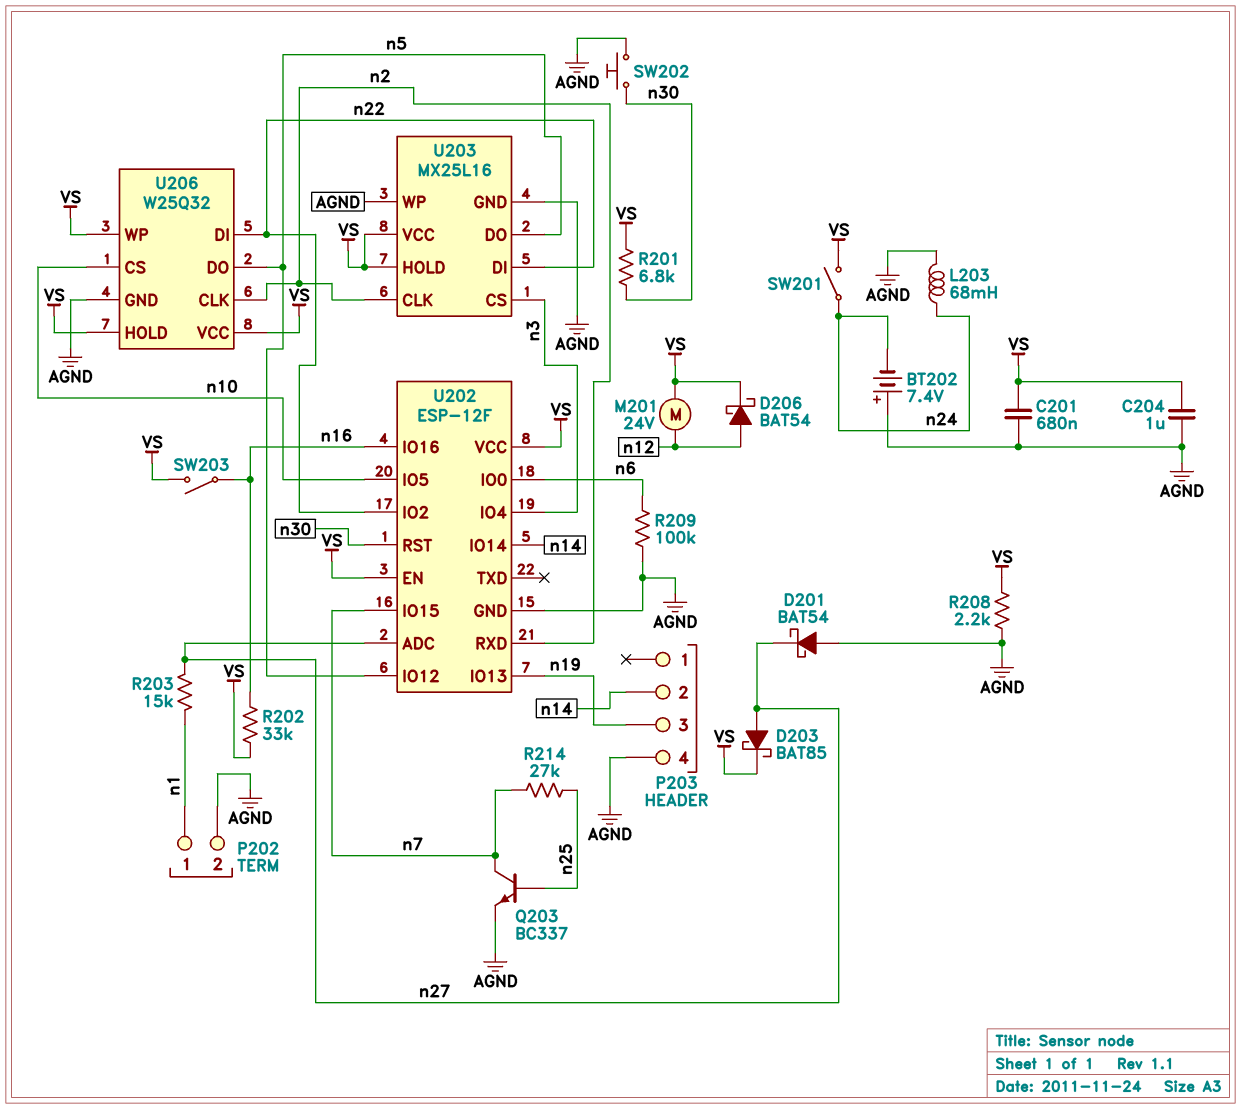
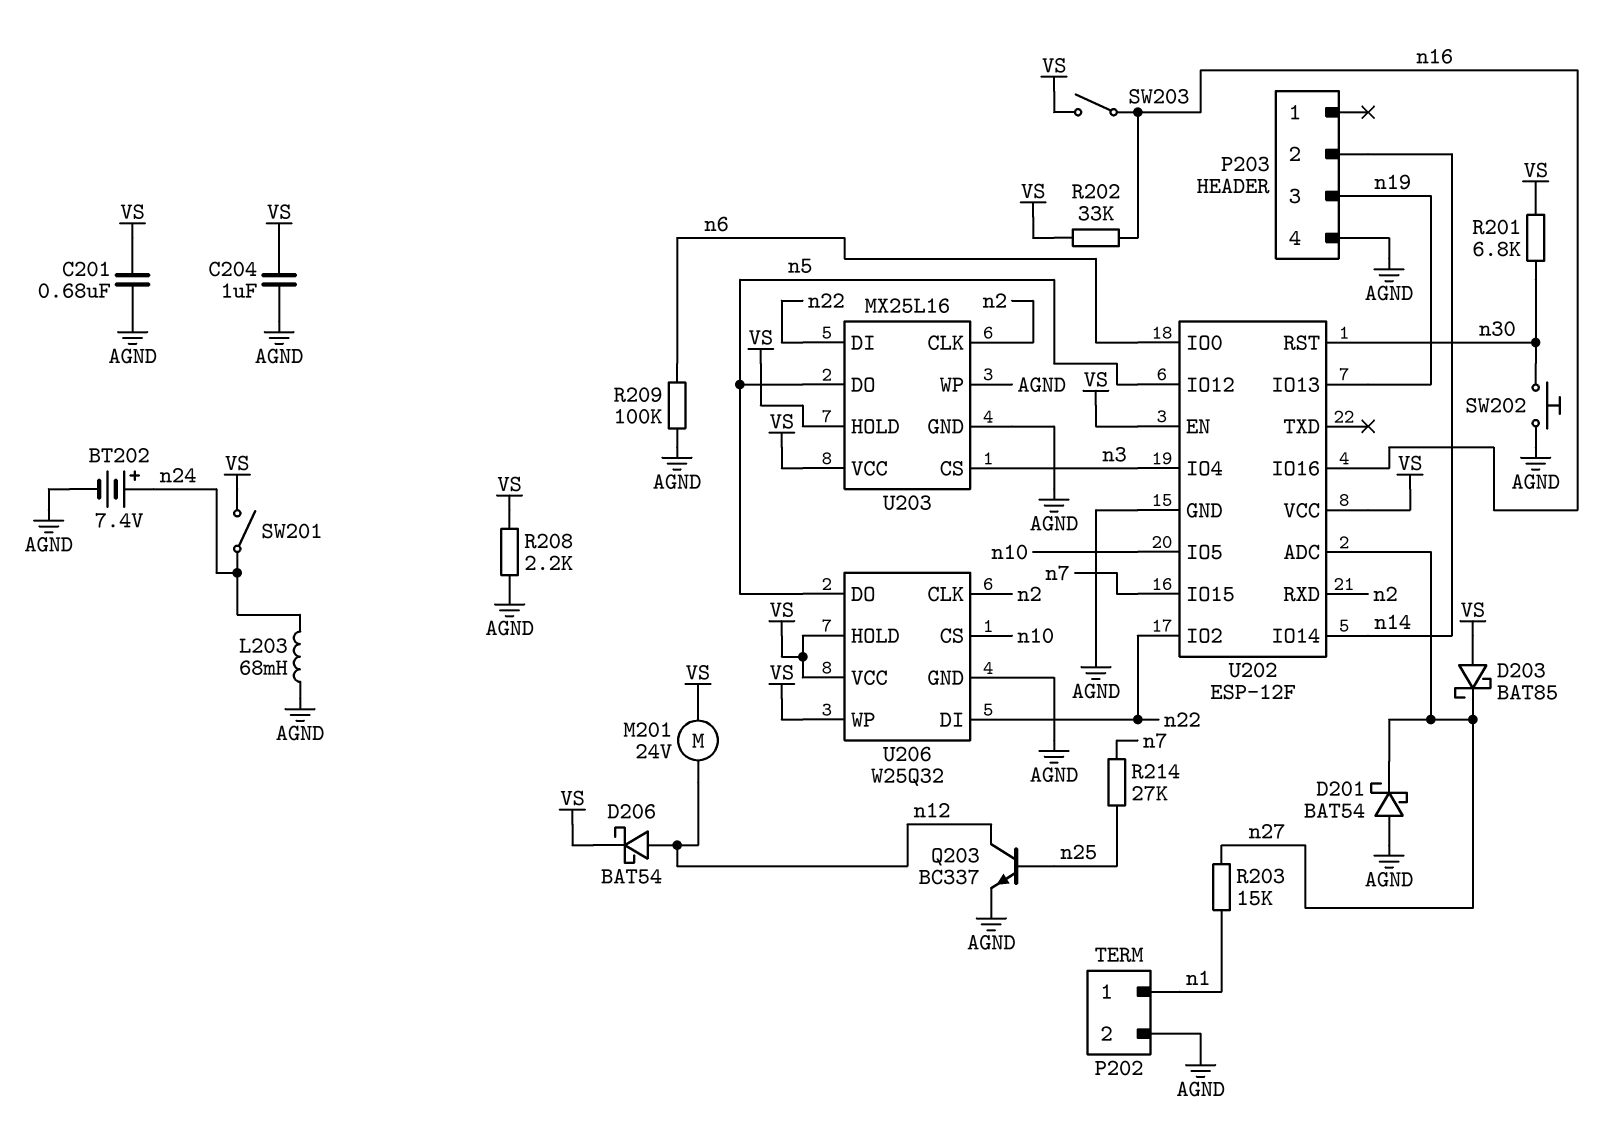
BT202: 7.4V (plus AGND, minus n24) -> 7.4V (plus n24, minus AGND)
D203: schottky BAT85 (A n27, K VS) -> schottky BAT85 (A VS, K n27)
Q203: NPN BC337 (B n25, C n7, E AGND) -> NPN BC337 (B n25, C n12, E AGND)

